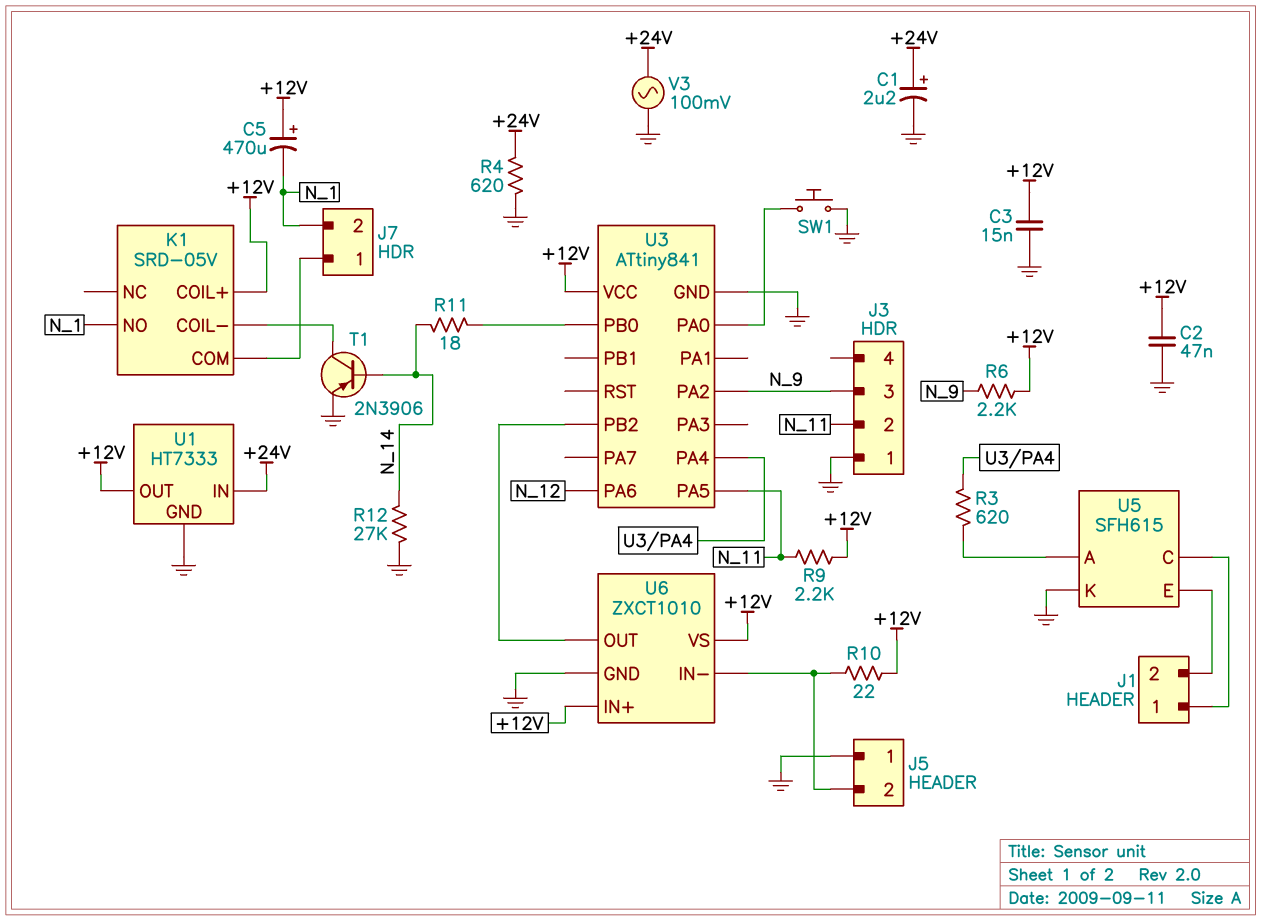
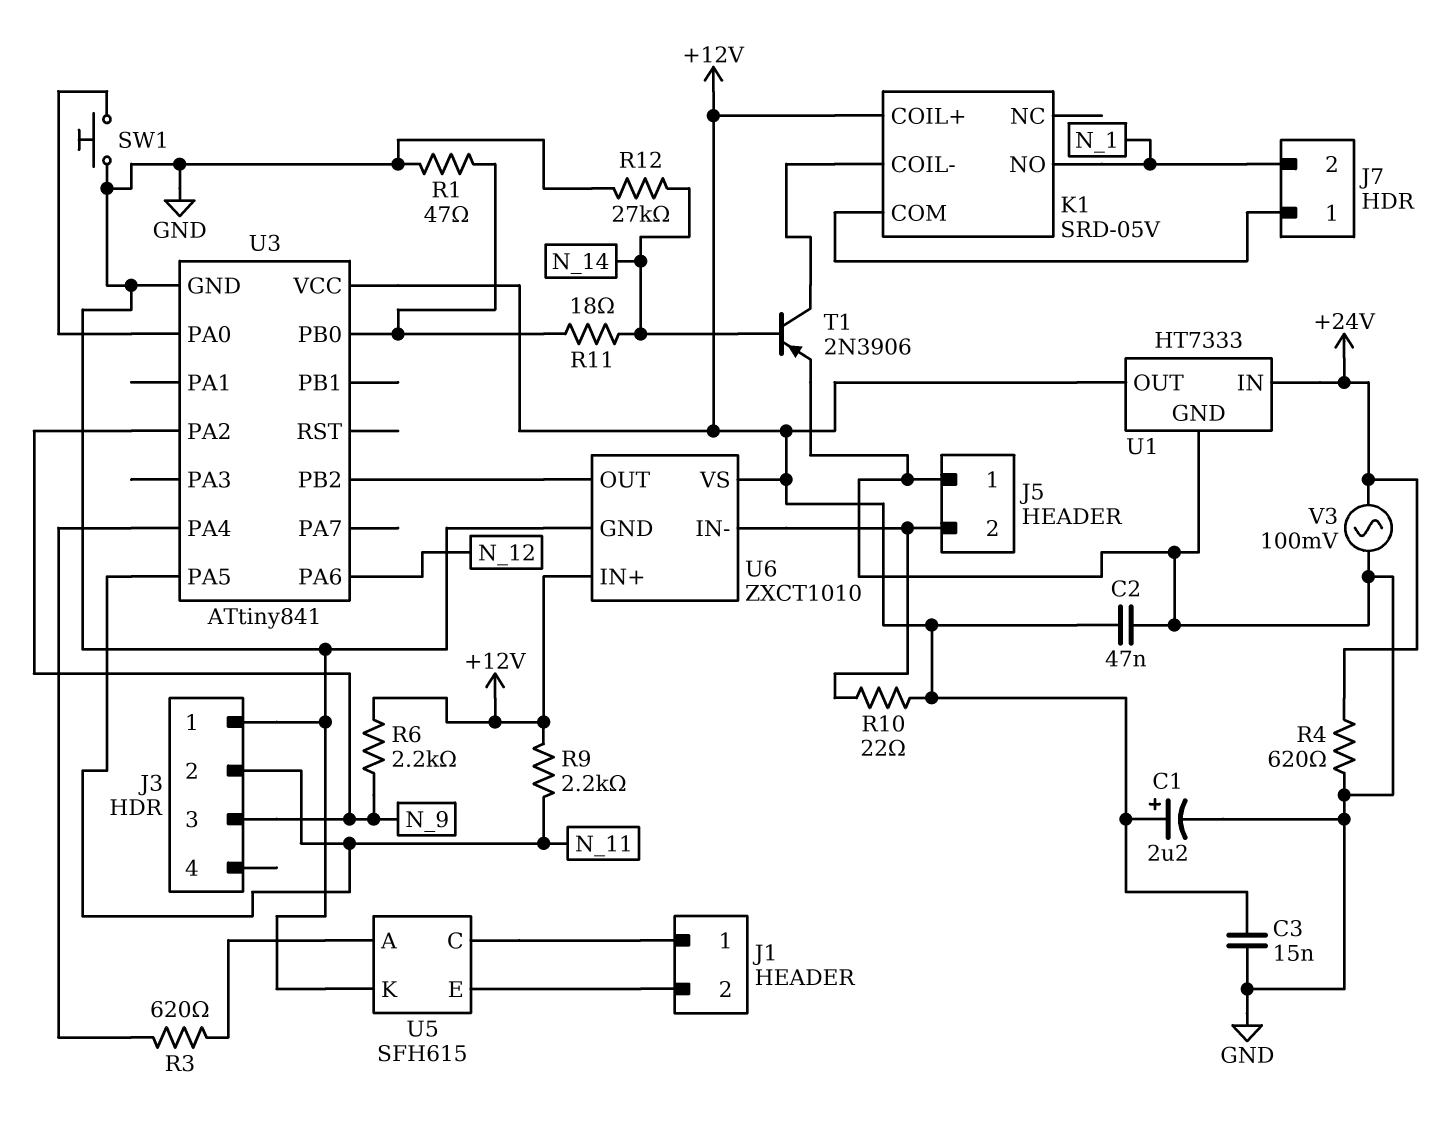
C1: 2.2uF (plus +24V, minus GND) -> 2.2uF (plus +12V, minus GND)
C5: 470uF (plus +12V, minus N_1) -> none
R1: none -> 47 (GND, U3/PB0)

